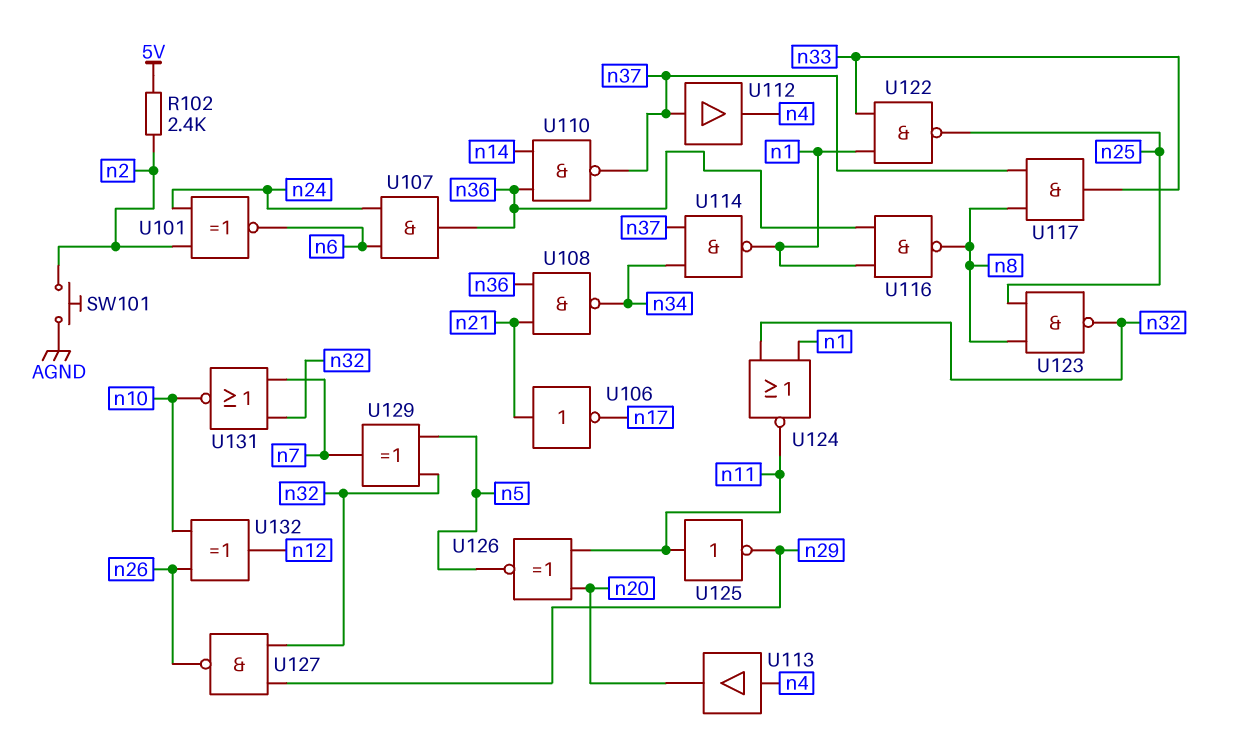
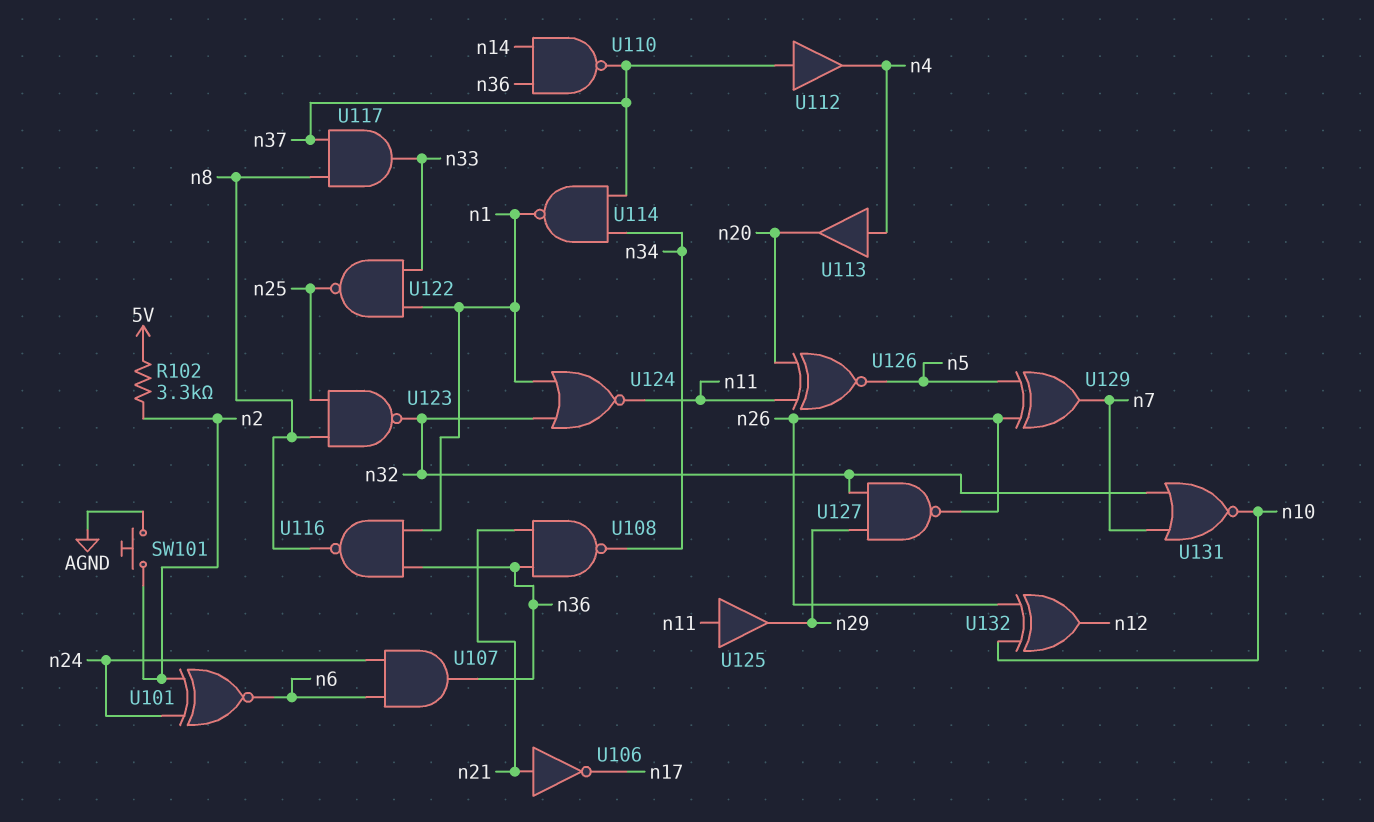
R102: 2.4k (5V, n2) -> 3.3k (5V, n2)
U125: NOT (in n11, out n29) -> buffer (in n11, out n29)
U129: XOR (in n5, in n32, out n7) -> XOR (in n5, in n26, out n7)

